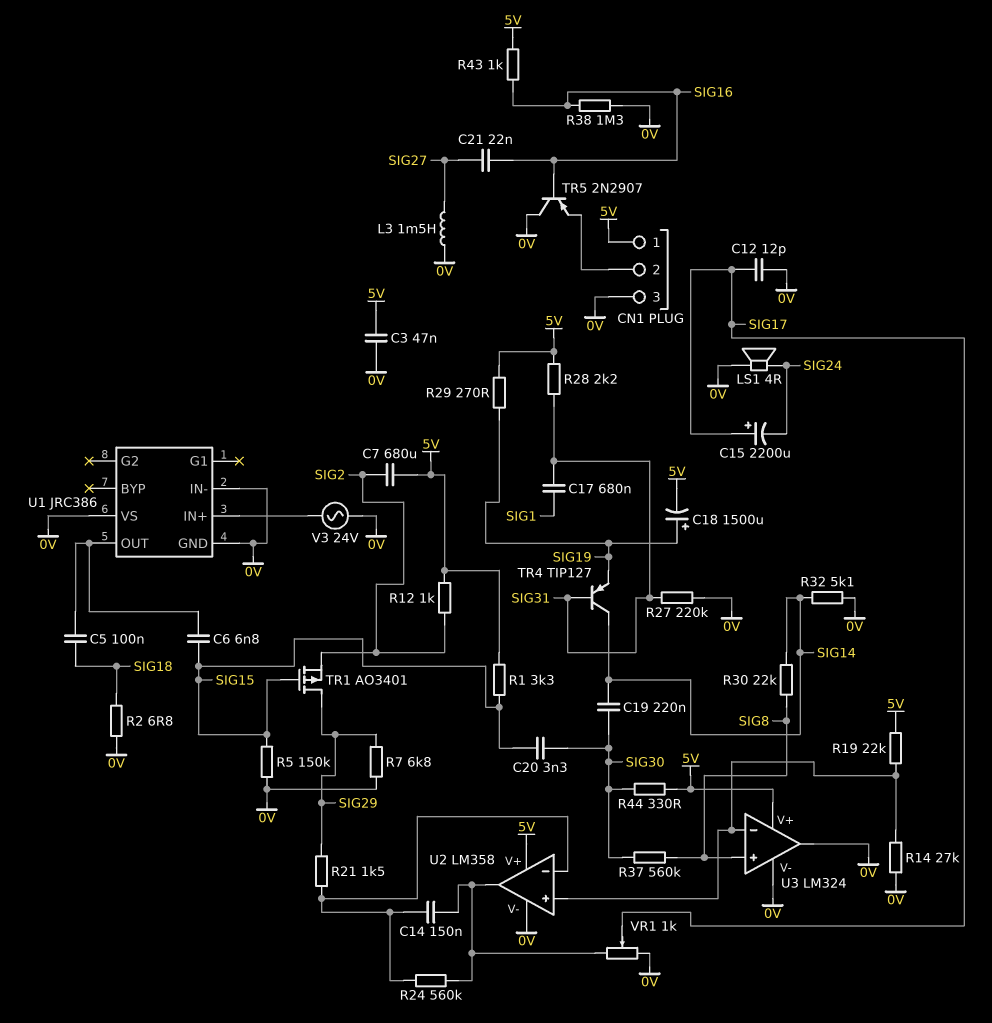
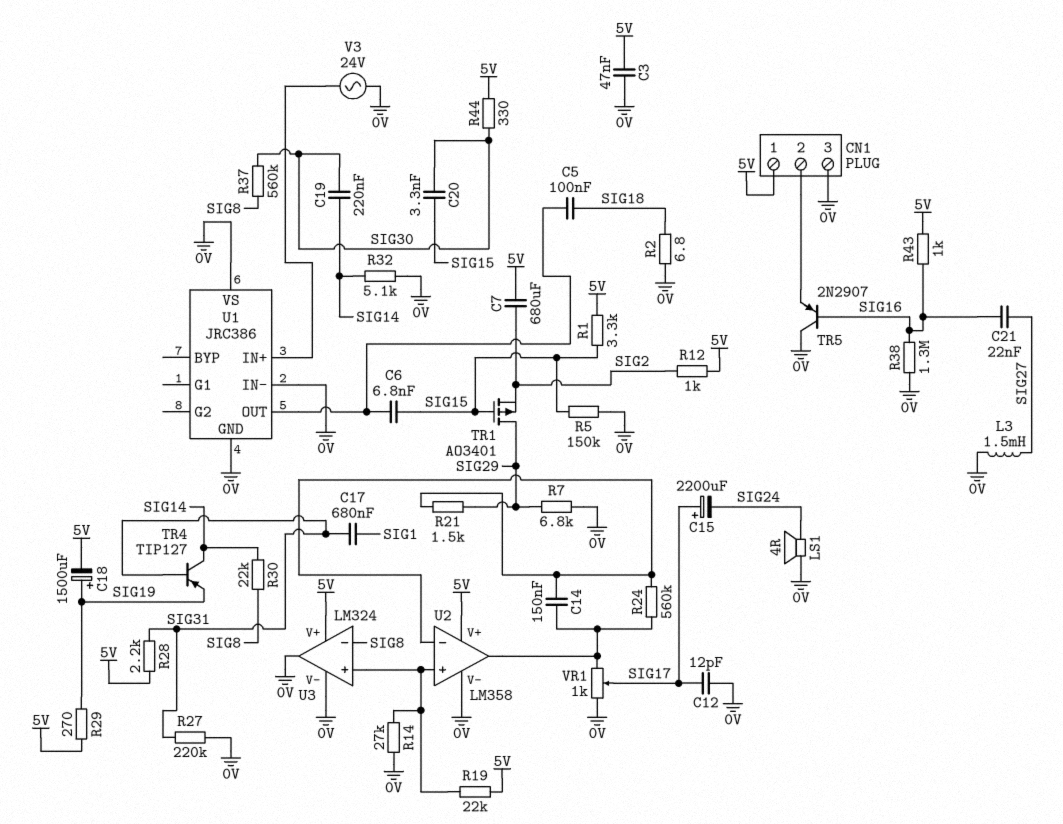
U3 pin in+: SIG8 -> U2/in+
U3 pin in-: U2/in+ -> SIG8

